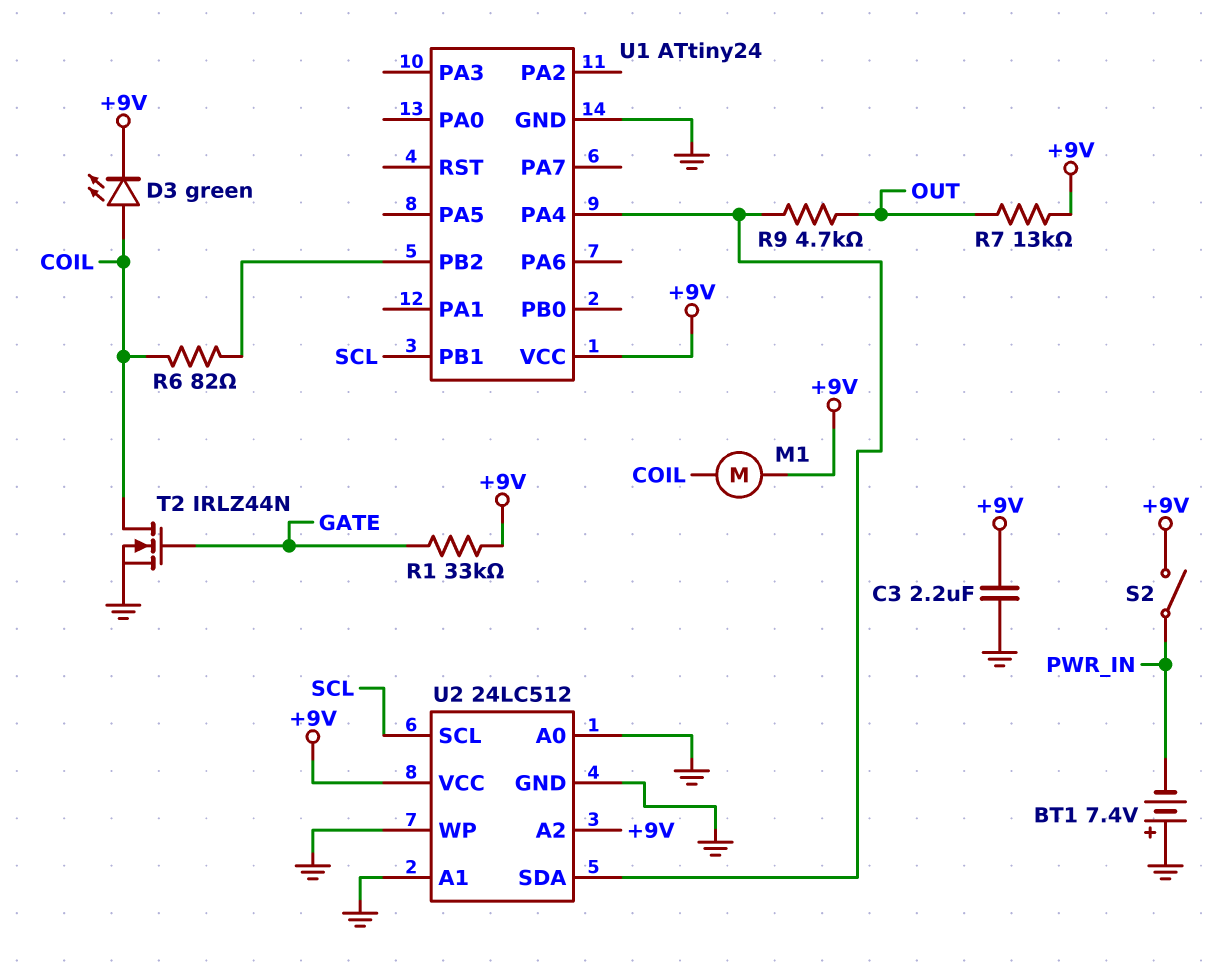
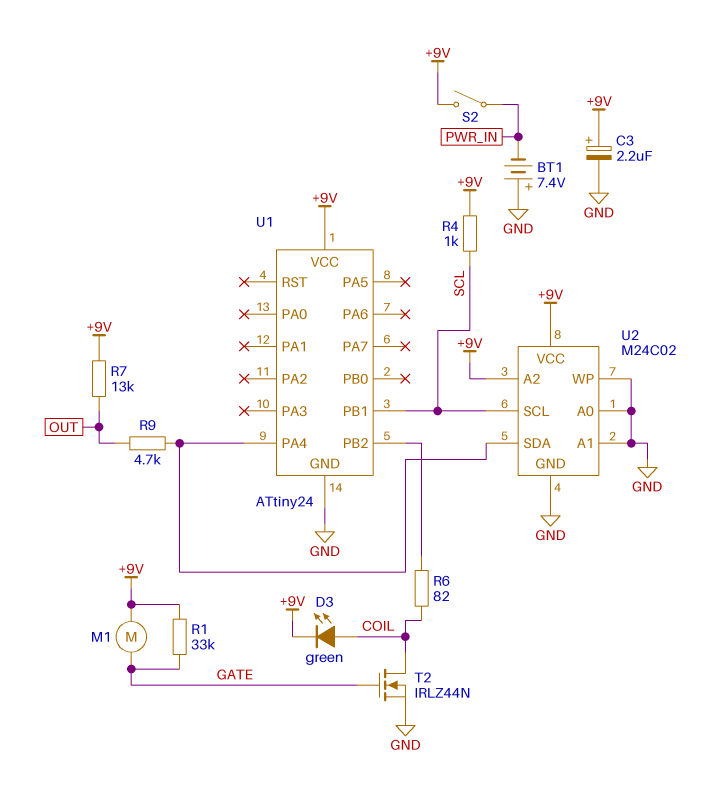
C3: 2.2uF (+9V, GND) -> 2.2uF (plus +9V, minus GND)
M1: motor (+9V, COIL) -> motor (+9V, GATE)
R4: none -> 1k (+9V, SCL)
U2: 24LC512 -> M24C02

